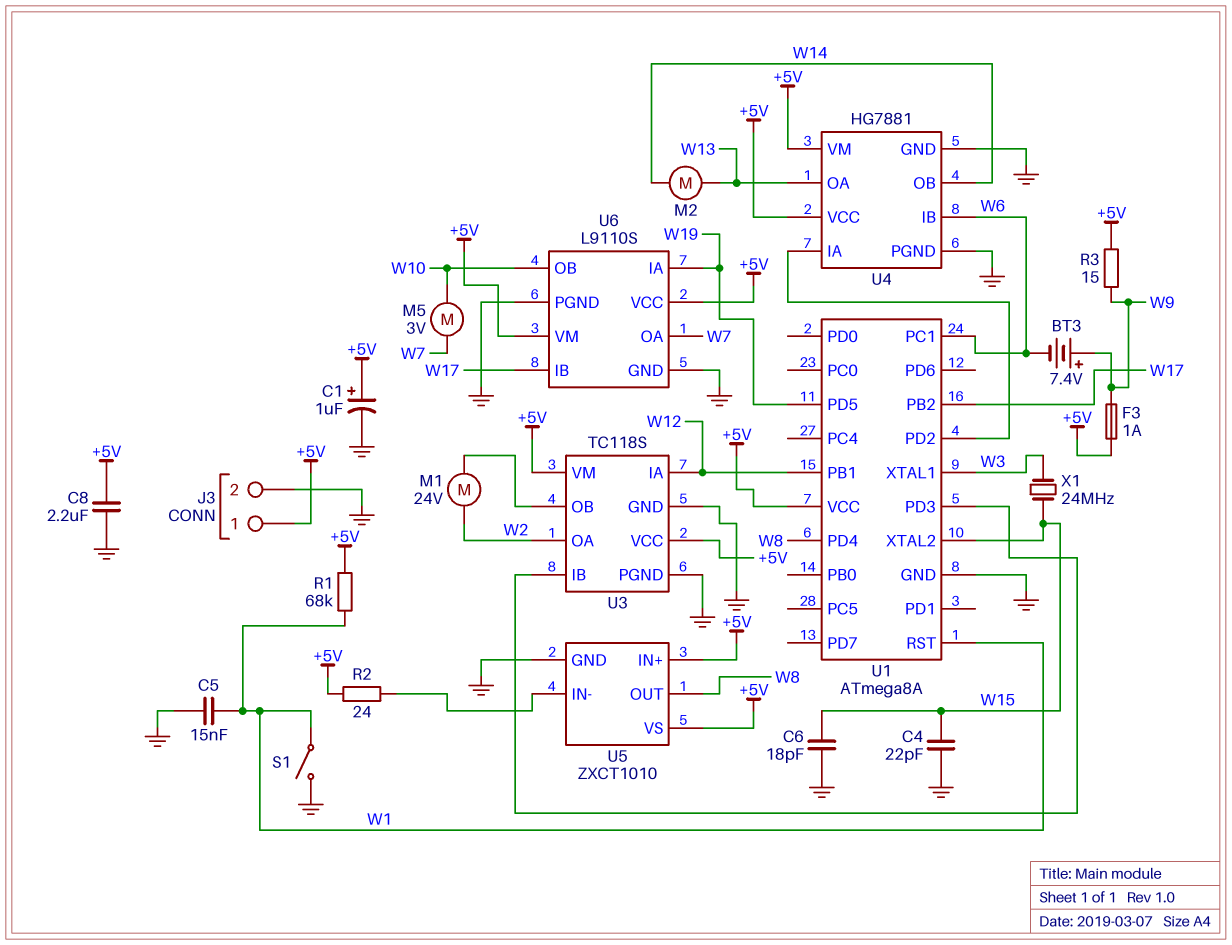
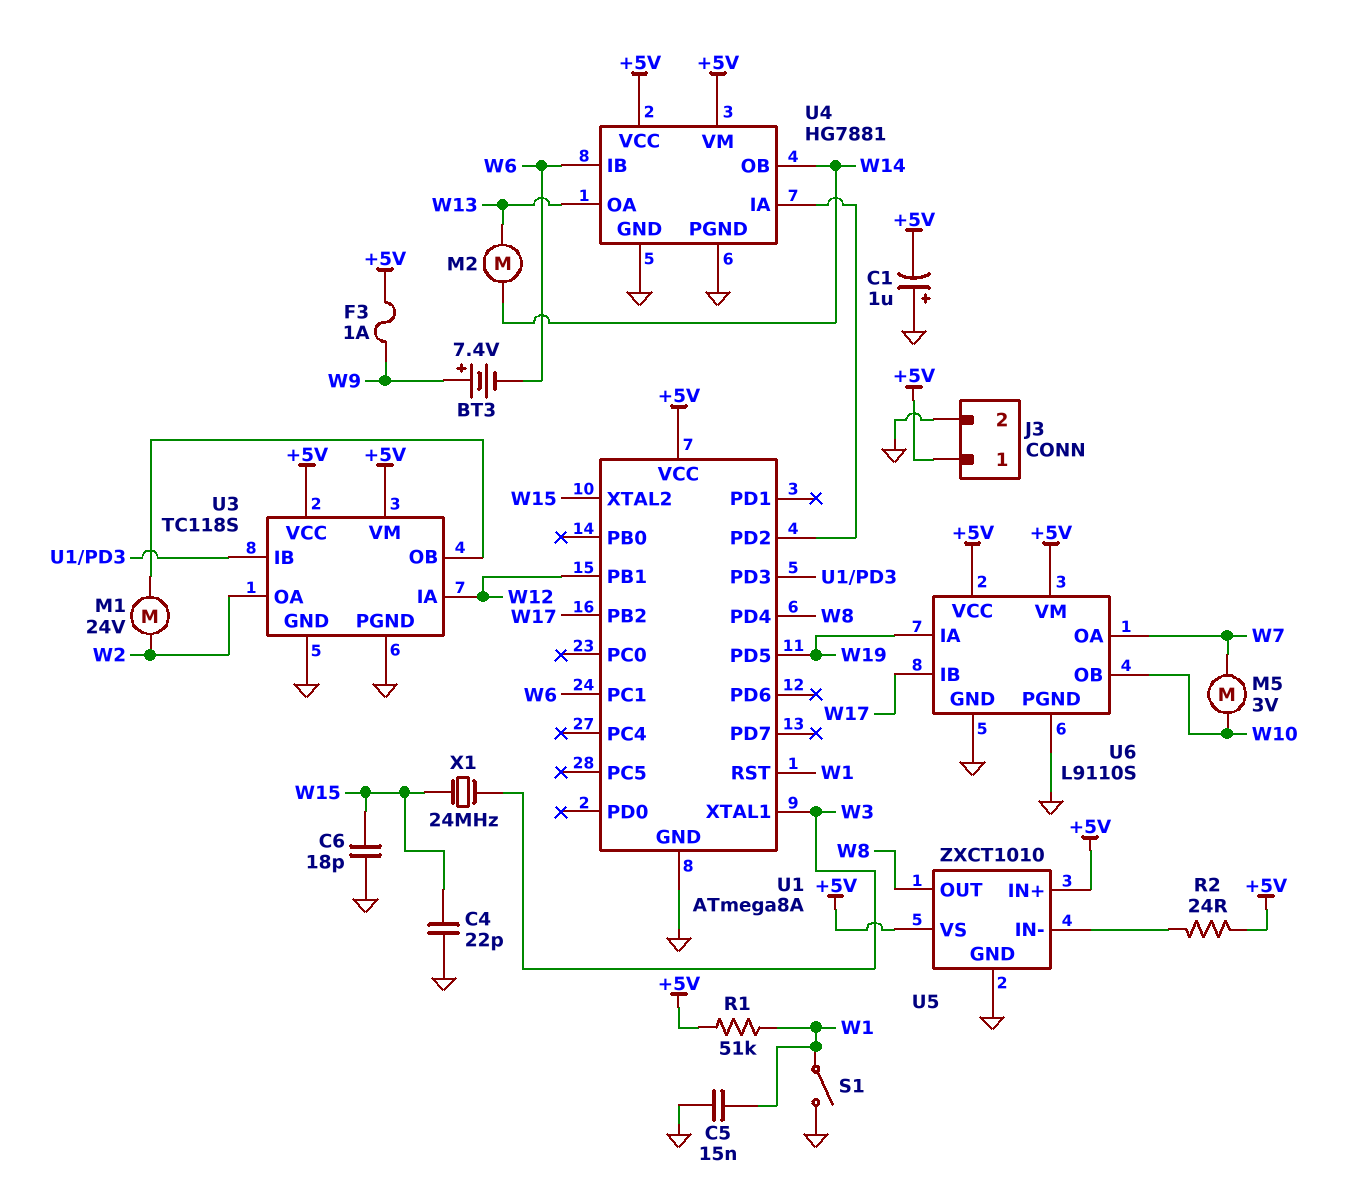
C1: 1uF (plus +5V, minus GND) -> 1uF (plus GND, minus +5V)
C8: 2.2uF (+5V, GND) -> none
R1: 68k (+5V, W1) -> 51k (+5V, W1)
R3: 15 (+5V, W9) -> none

